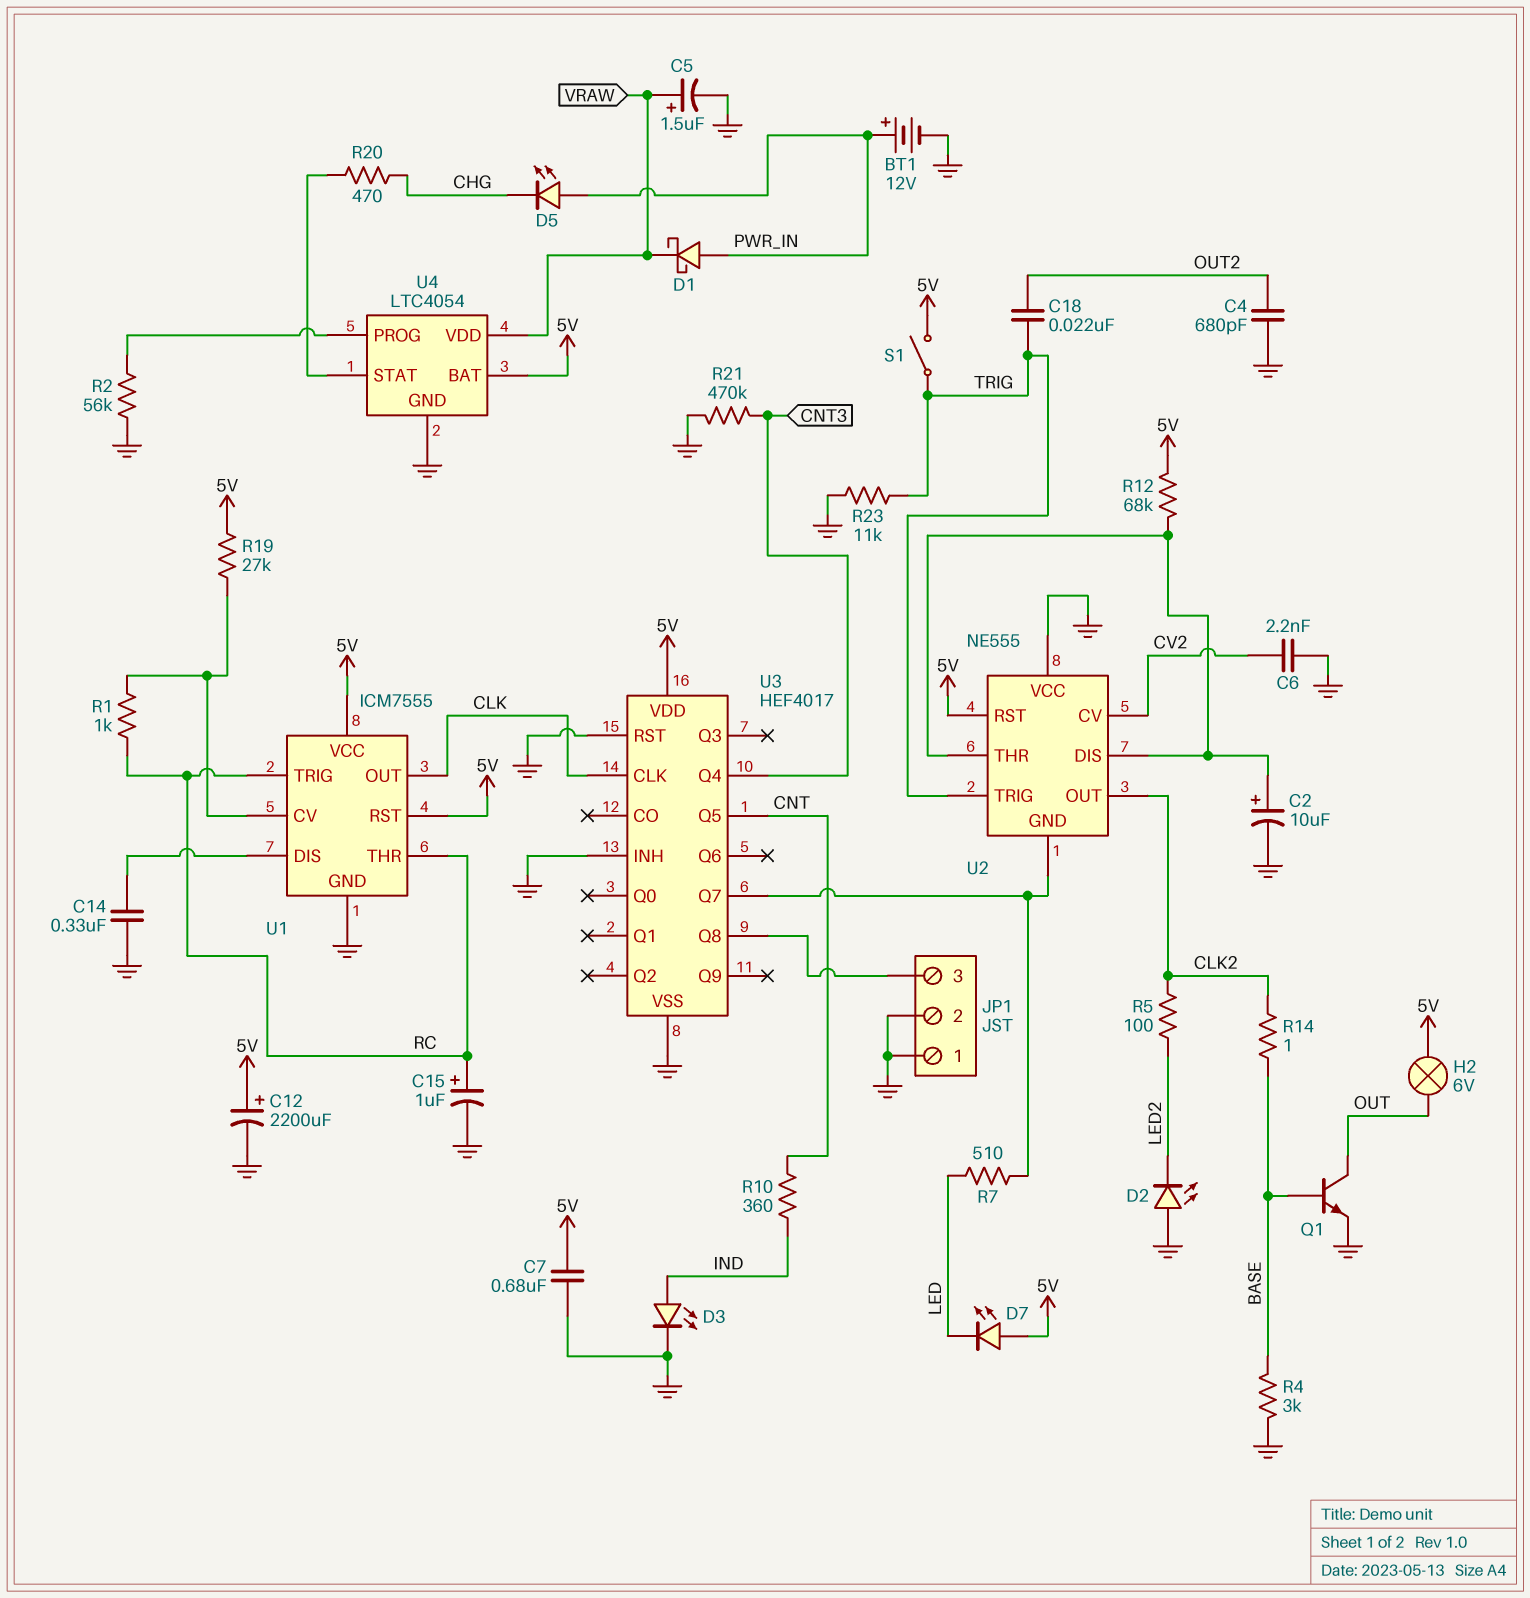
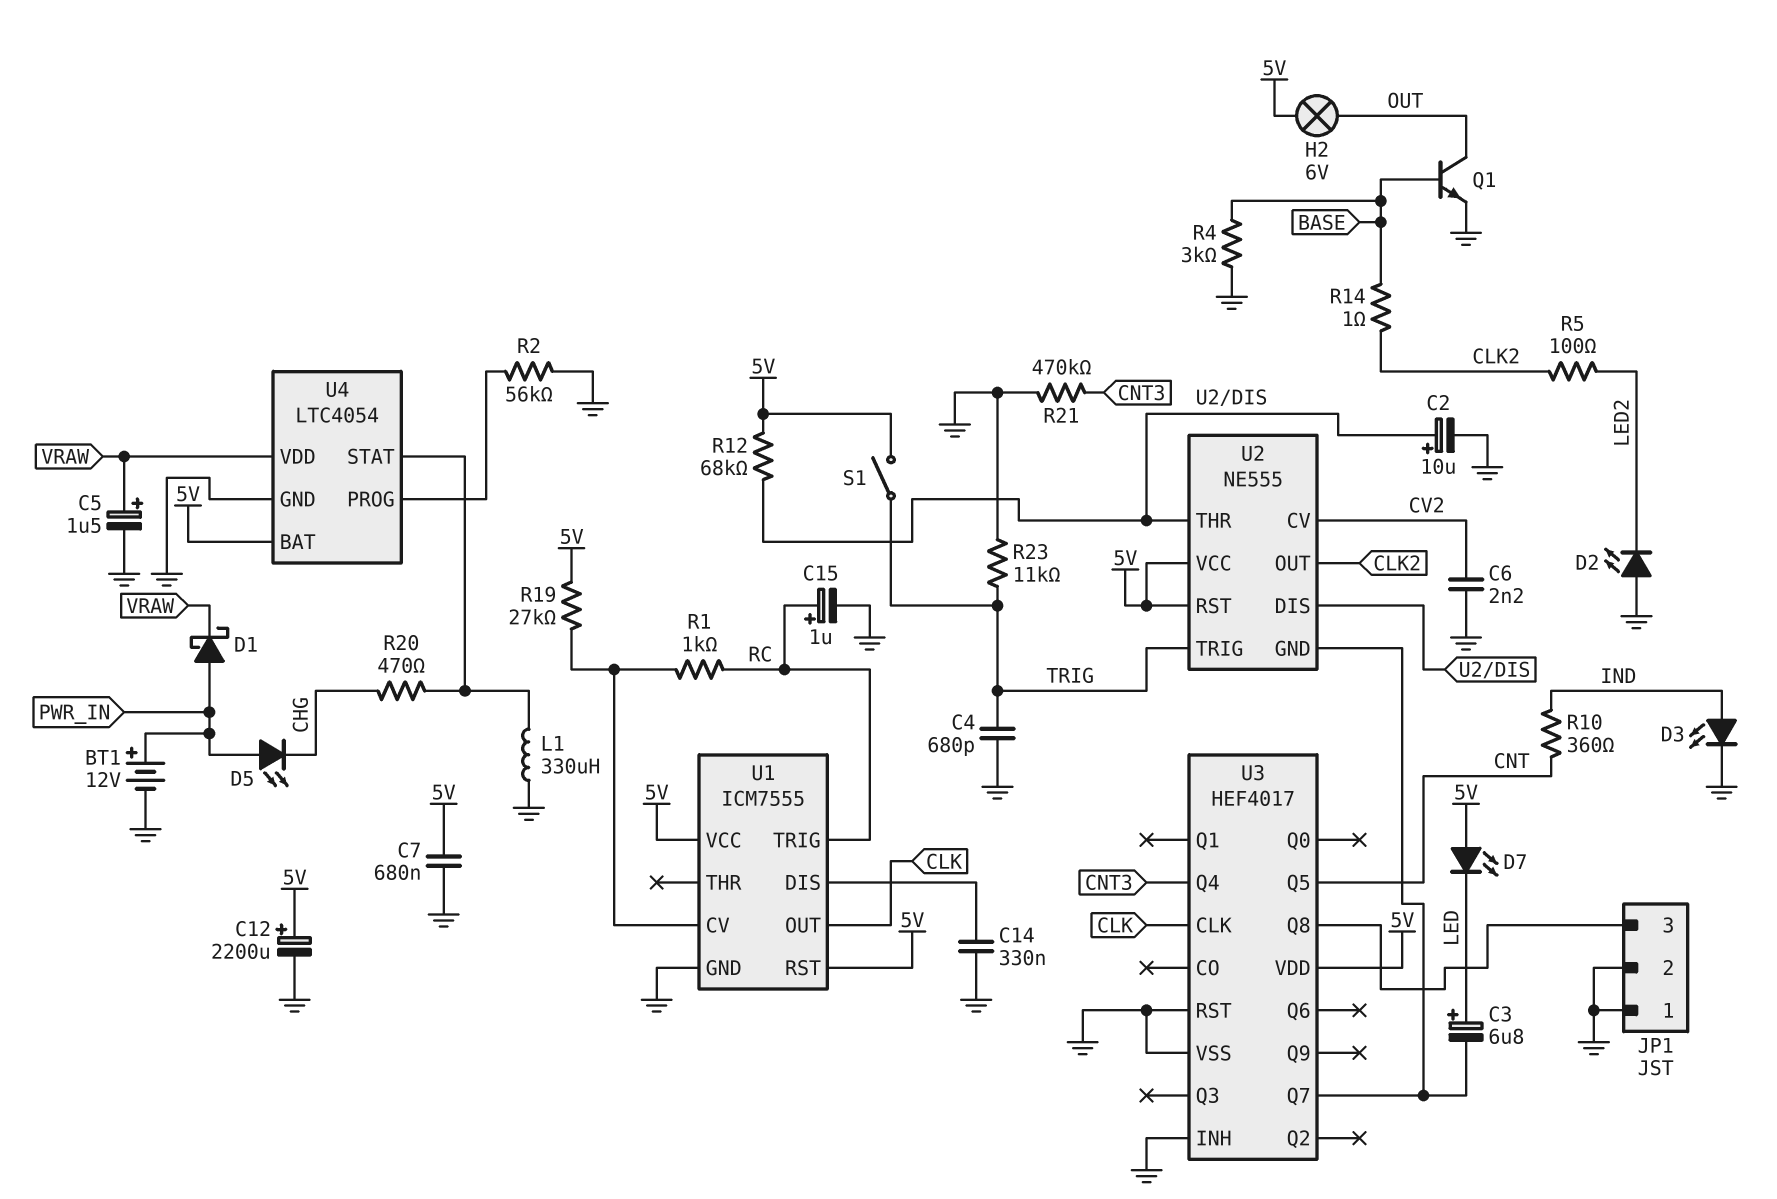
C3: none -> 6.8uF (plus LED, minus U2/GND)
C4: 680pF (GND, OUT2) -> 680pF (GND, TRIG)
C18: 22nF (OUT2, TRIG) -> none
L1: none -> 330uH (GND, U4/STAT)
R7: 510 (LED, U2/GND) -> none
U1 pin THR: RC -> none
U2 pin VCC: GND -> 5V

